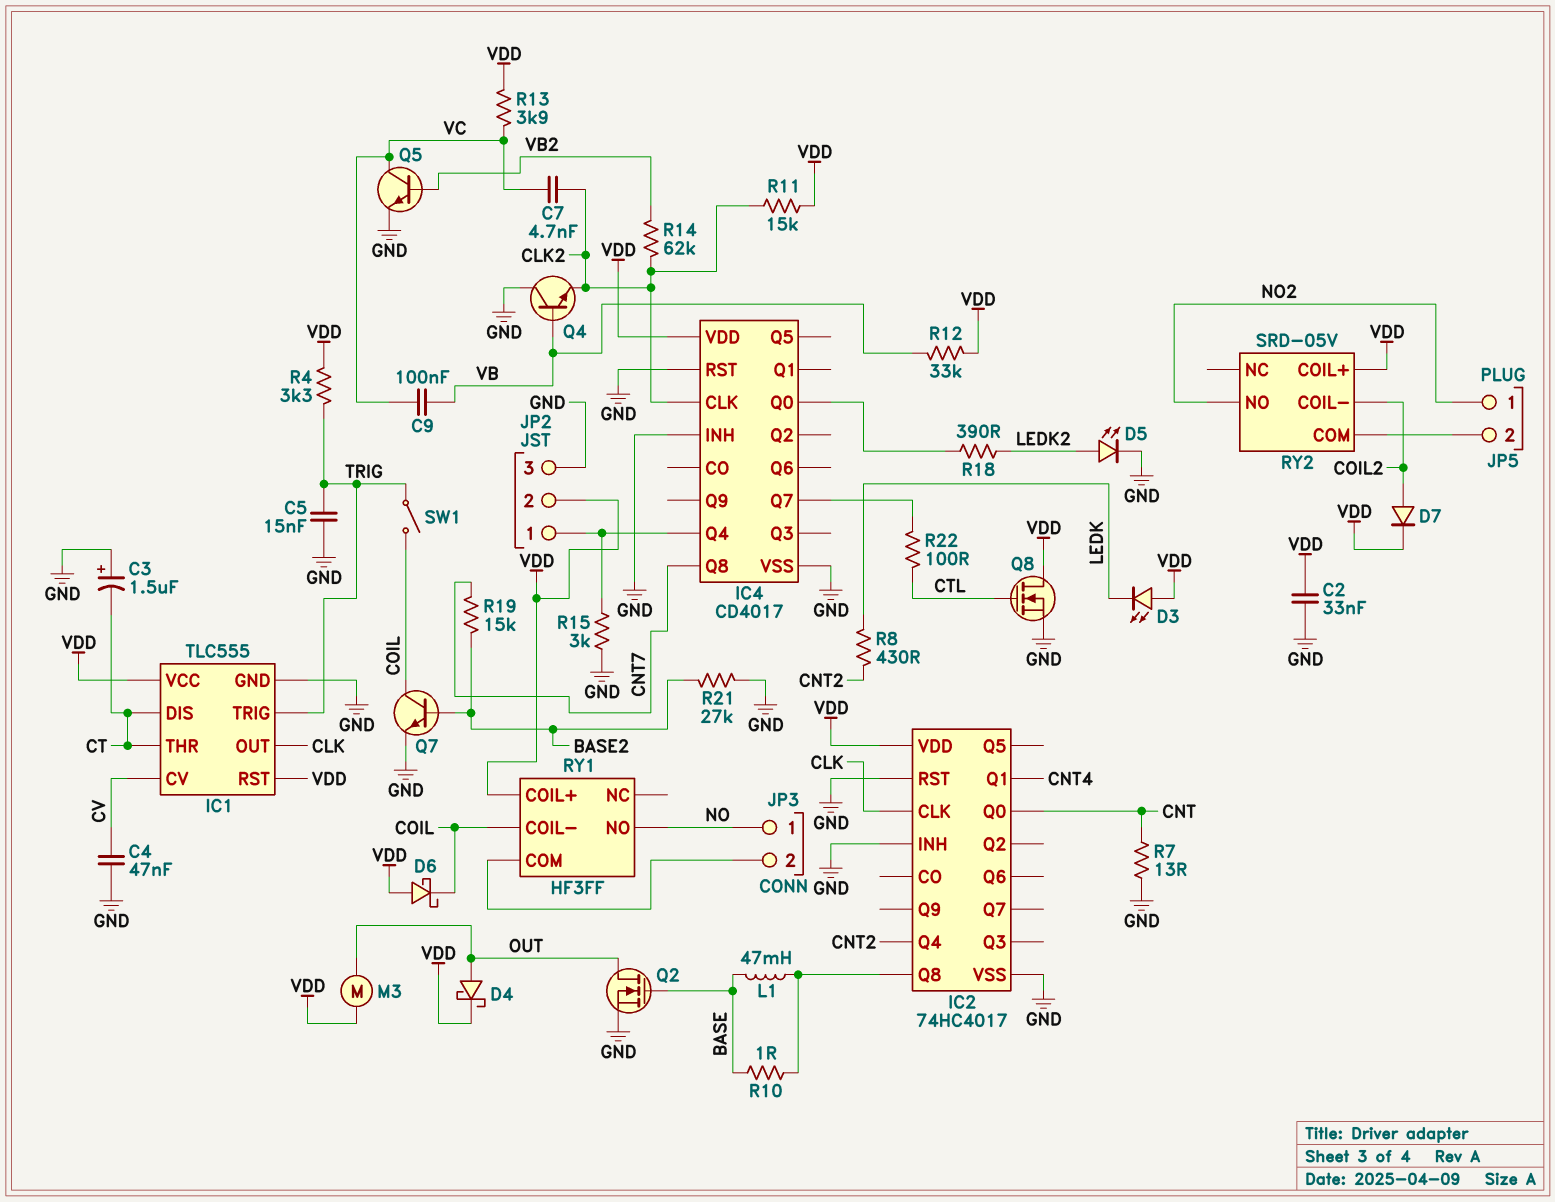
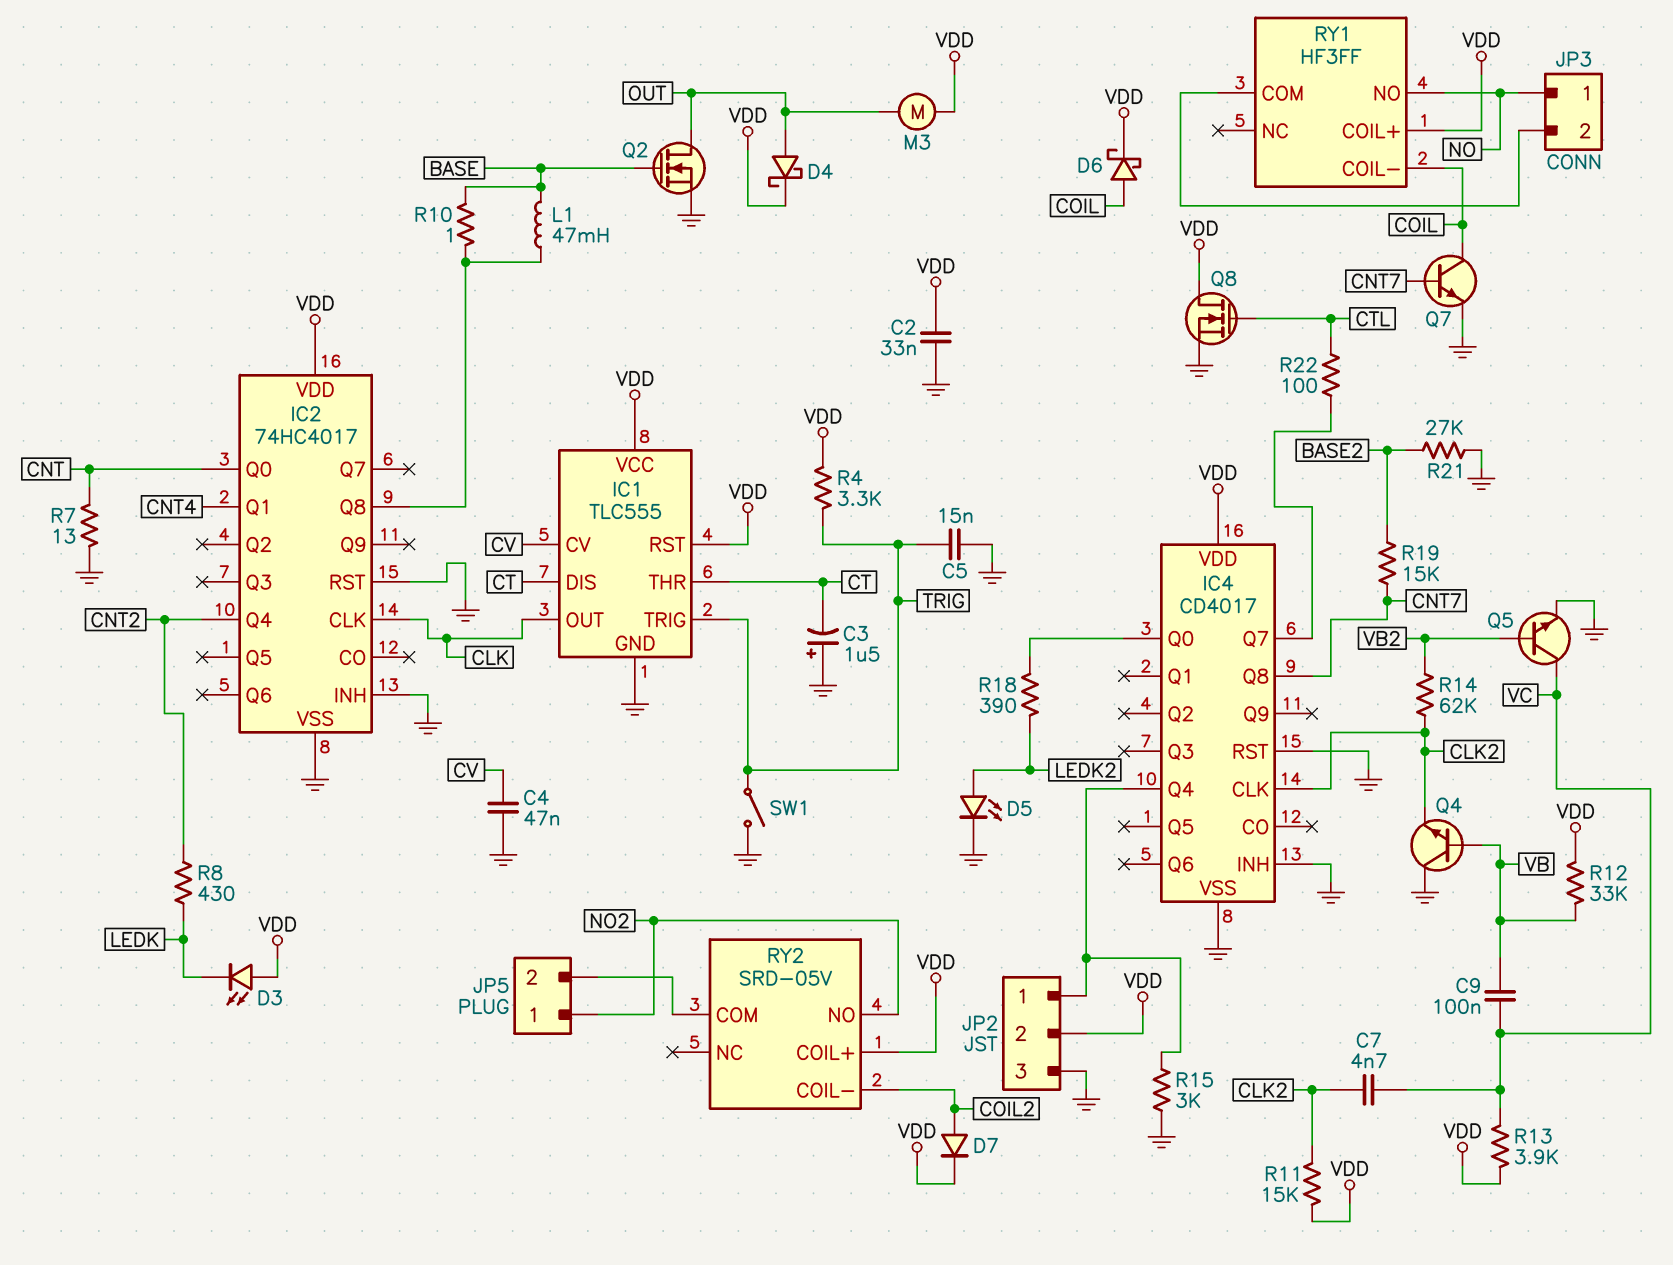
D6: schottky (A VDD, K COIL) -> schottky (A COIL, K VDD)
Q7: NPN (B BASE2, C COIL, E GND) -> NPN (B CNT7, C COIL, E GND)
SW1: switch (COIL, TRIG) -> switch (GND, TRIG)

